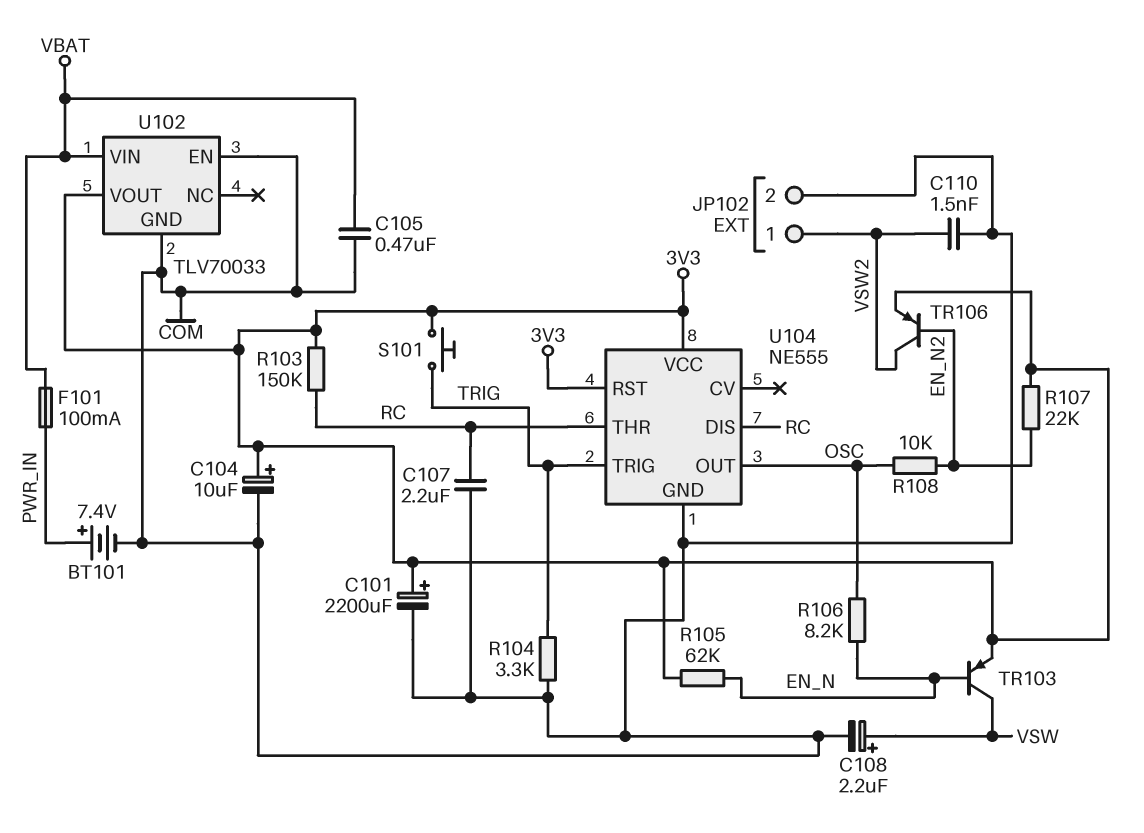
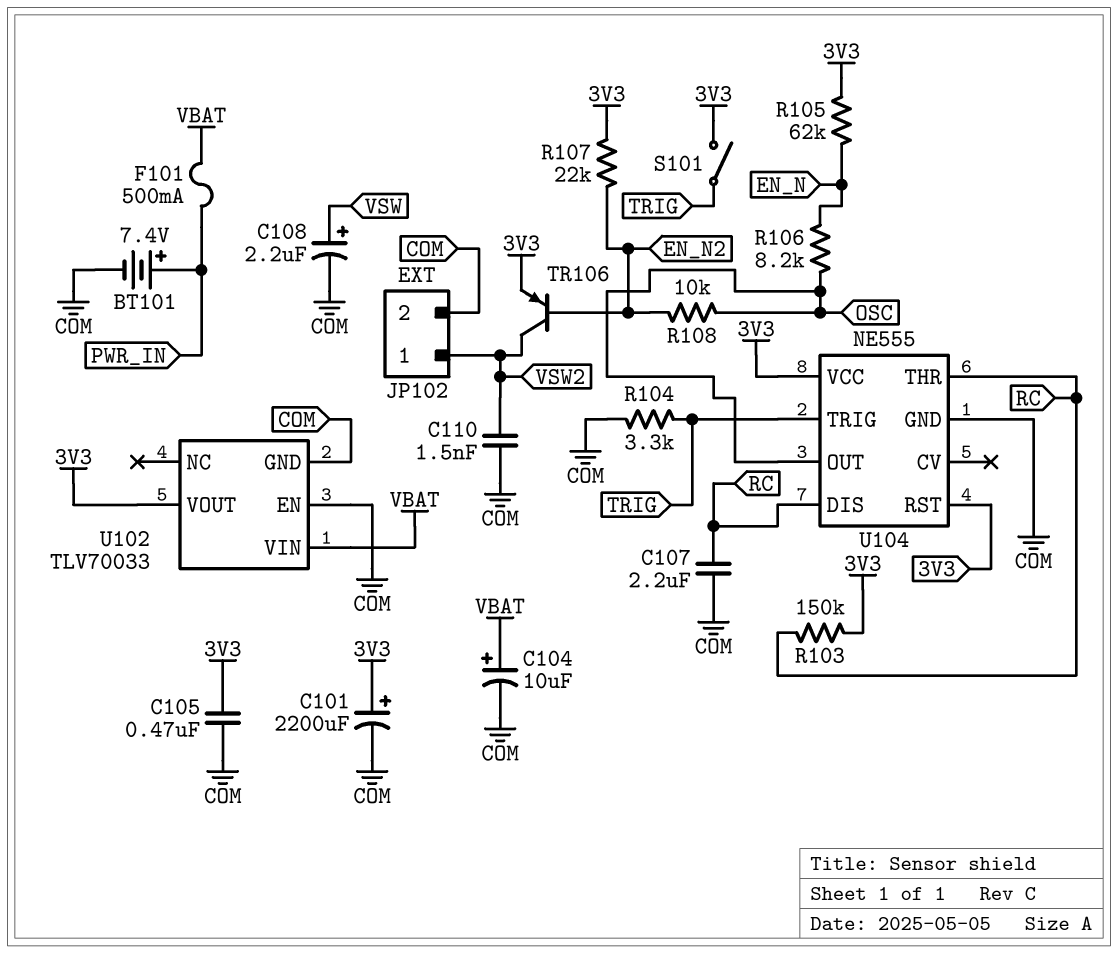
C104: 10uF (plus 3V3, minus COM) -> 10uF (plus VBAT, minus COM)
C105: 470nF (COM, VBAT) -> 470nF (3V3, COM)
F101: 100mA (PWR_IN, VBAT) -> 500mA (PWR_IN, VBAT)
S101: button (3V3, TRIG) -> switch (3V3, TRIG)
TR103: PNP (B EN_N, C VSW, E 3V3) -> none

